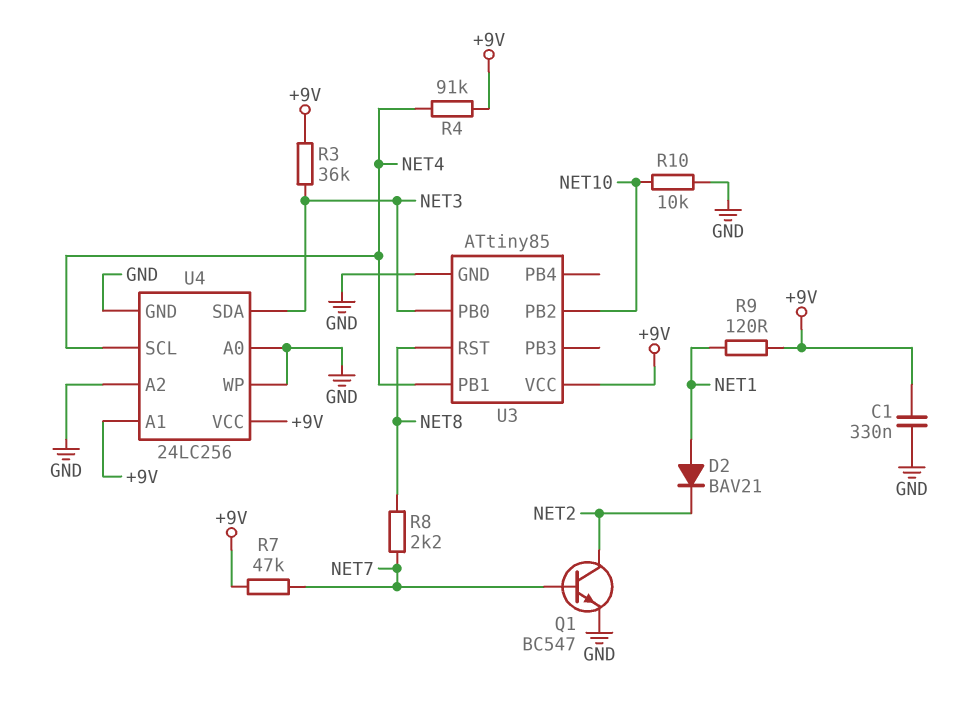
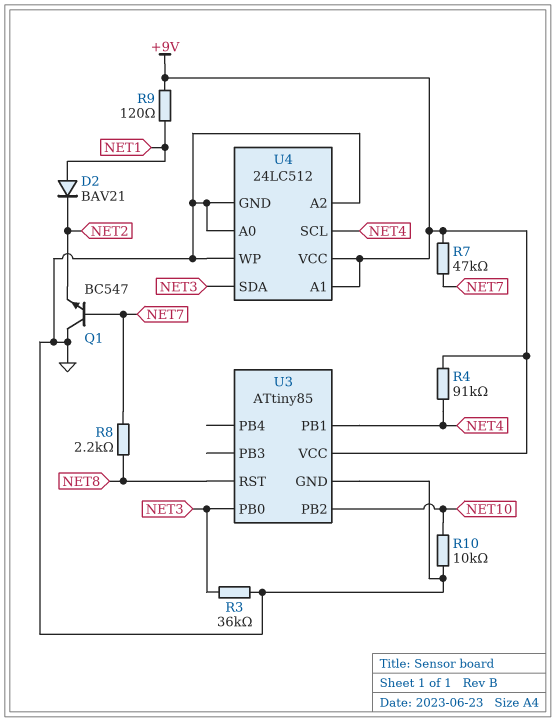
C1: 330nF (+9V, GND) -> none
Q1: NPN BC547 (B NET7, C NET2, E GND) -> NPN BC547 (B NET7, C GND, E NET2)
R3: 36k (+9V, NET3) -> 36k (GND, NET3)
U4: 24LC256 -> 24LC512

